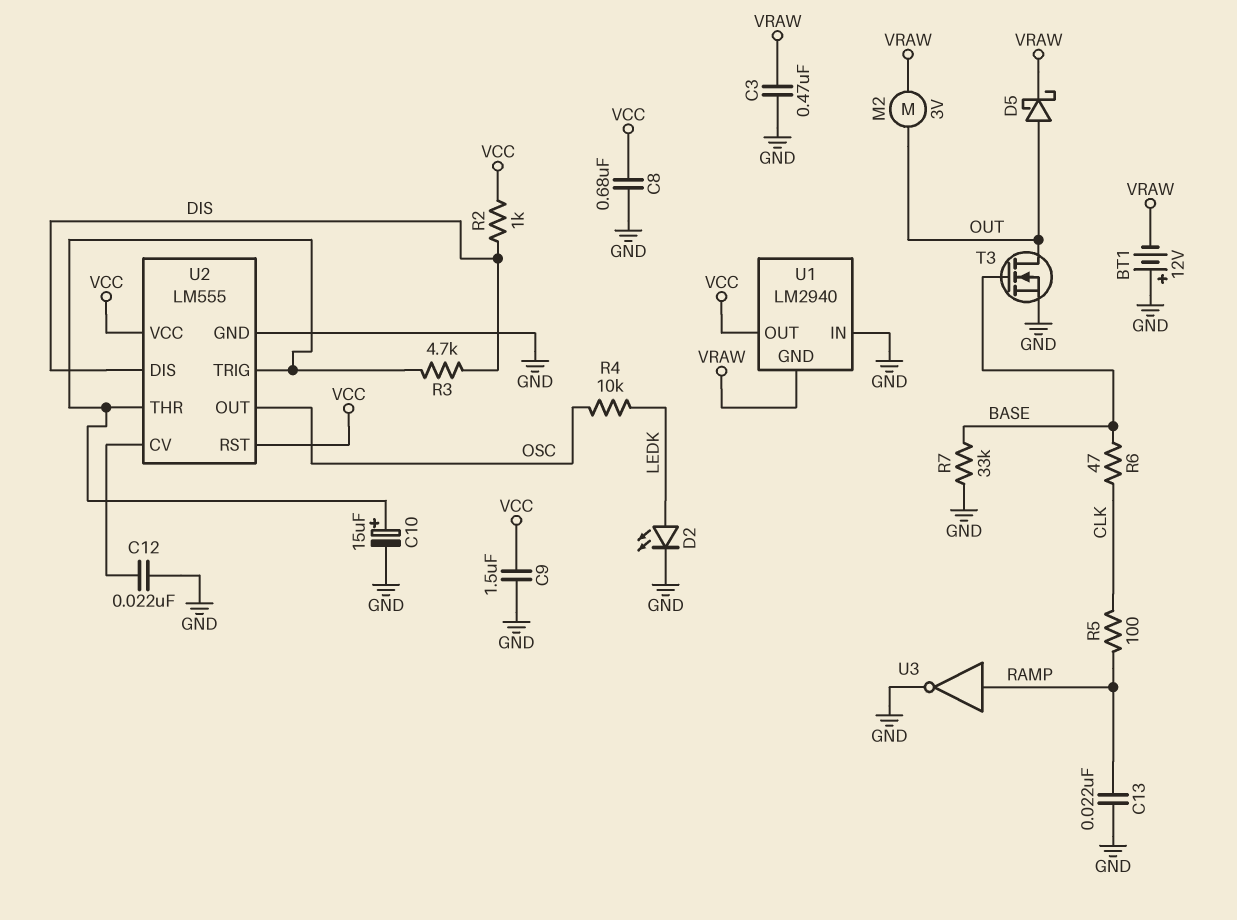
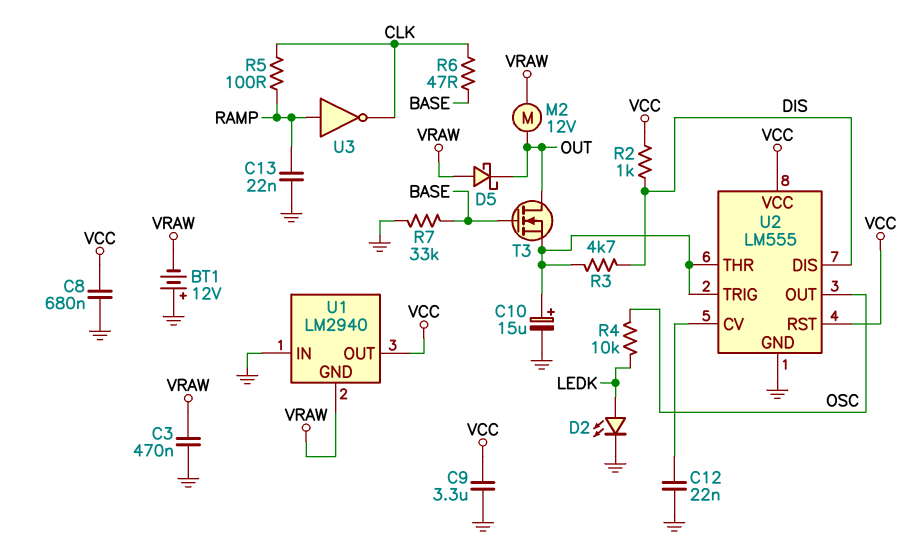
C9: 1.5uF (GND, VCC) -> 3.3uF (GND, VCC)
D5: schottky (A OUT, K VRAW) -> schottky (A VRAW, K OUT)
M2: motor 3V (OUT, VRAW) -> motor 12V (OUT, VRAW)
T3: NMOS (G BASE, D OUT, S GND) -> NMOS (G BASE, D OUT, S U2/THR)
U3: NOT (in RAMP, out GND) -> NOT (in RAMP, out CLK)

